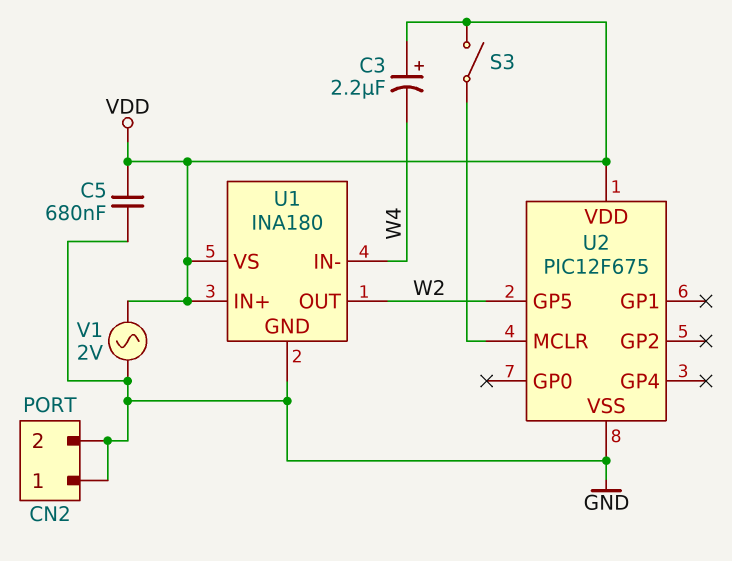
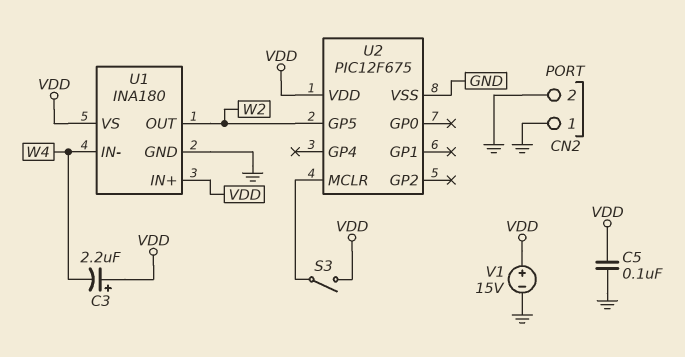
C5: 680nF (GND, VDD) -> 100nF (GND, VDD)
V1: AC 2V (GND, VDD) -> 15V (plus VDD, minus GND)

